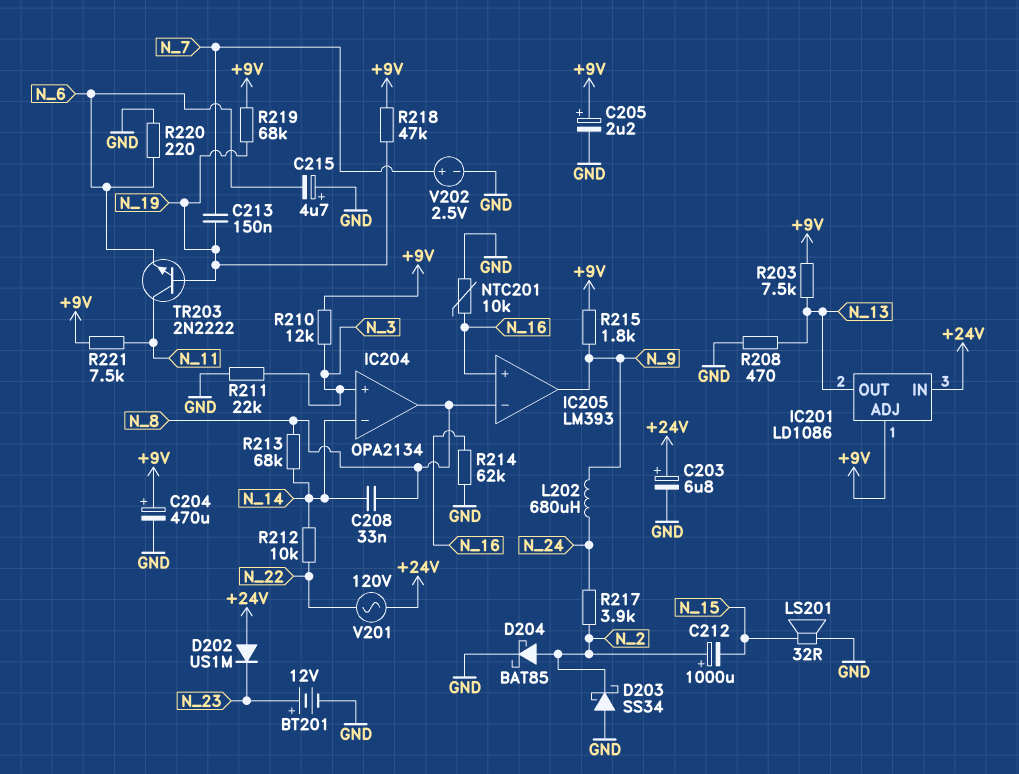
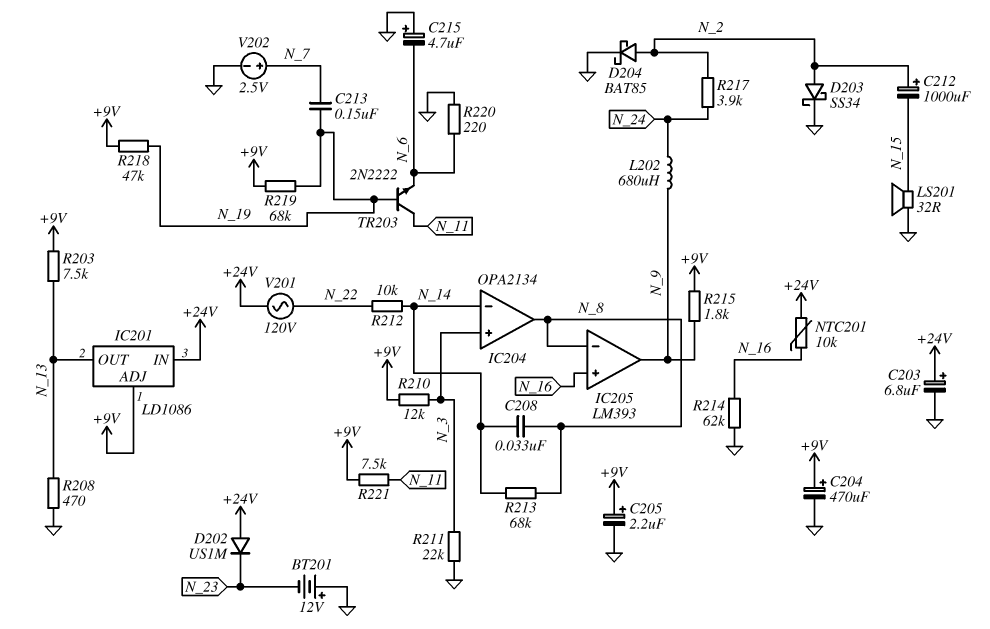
BT201: 12V (plus N_23, minus GND) -> 12V (plus GND, minus N_23)
D203: schottky SS34 (A GND, K N_2) -> schottky SS34 (A N_2, K GND)
NTC201: 10k (GND, N_16) -> 10k (+24V, N_16)

